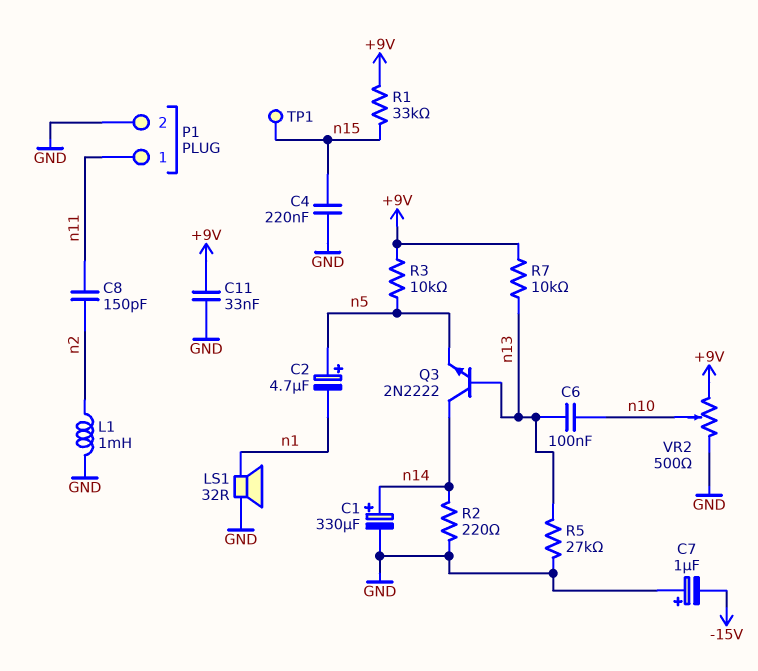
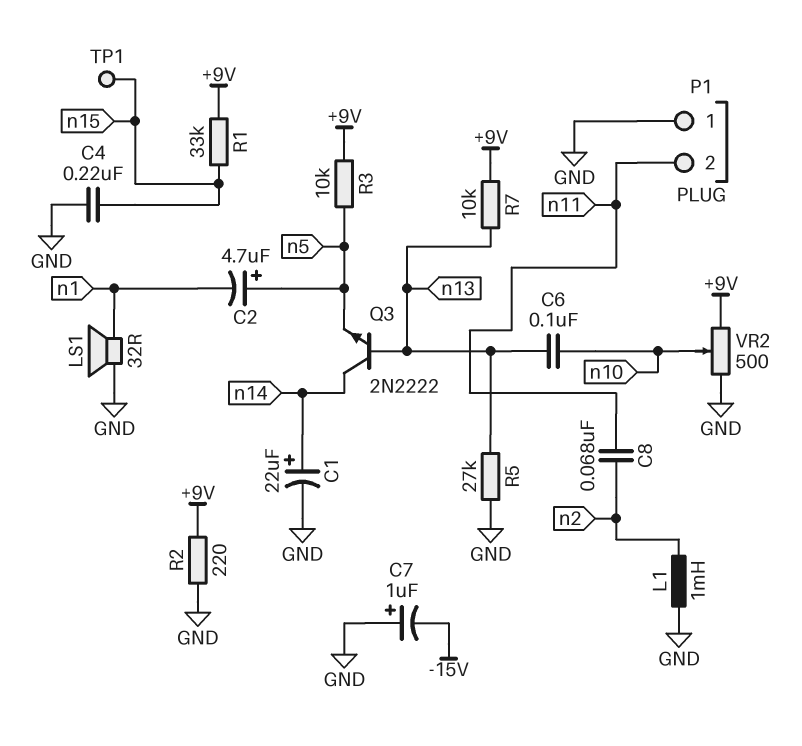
C1: 330uF (plus n14, minus GND) -> 22uF (plus n14, minus GND)
C8: 150pF (n2, n11) -> 68nF (n2, n11)
C11: 33nF (+9V, GND) -> none
P1 pin 1: n11 -> GND
P1 pin 2: GND -> n11
R2: 220 (GND, n14) -> 220 (+9V, GND)

